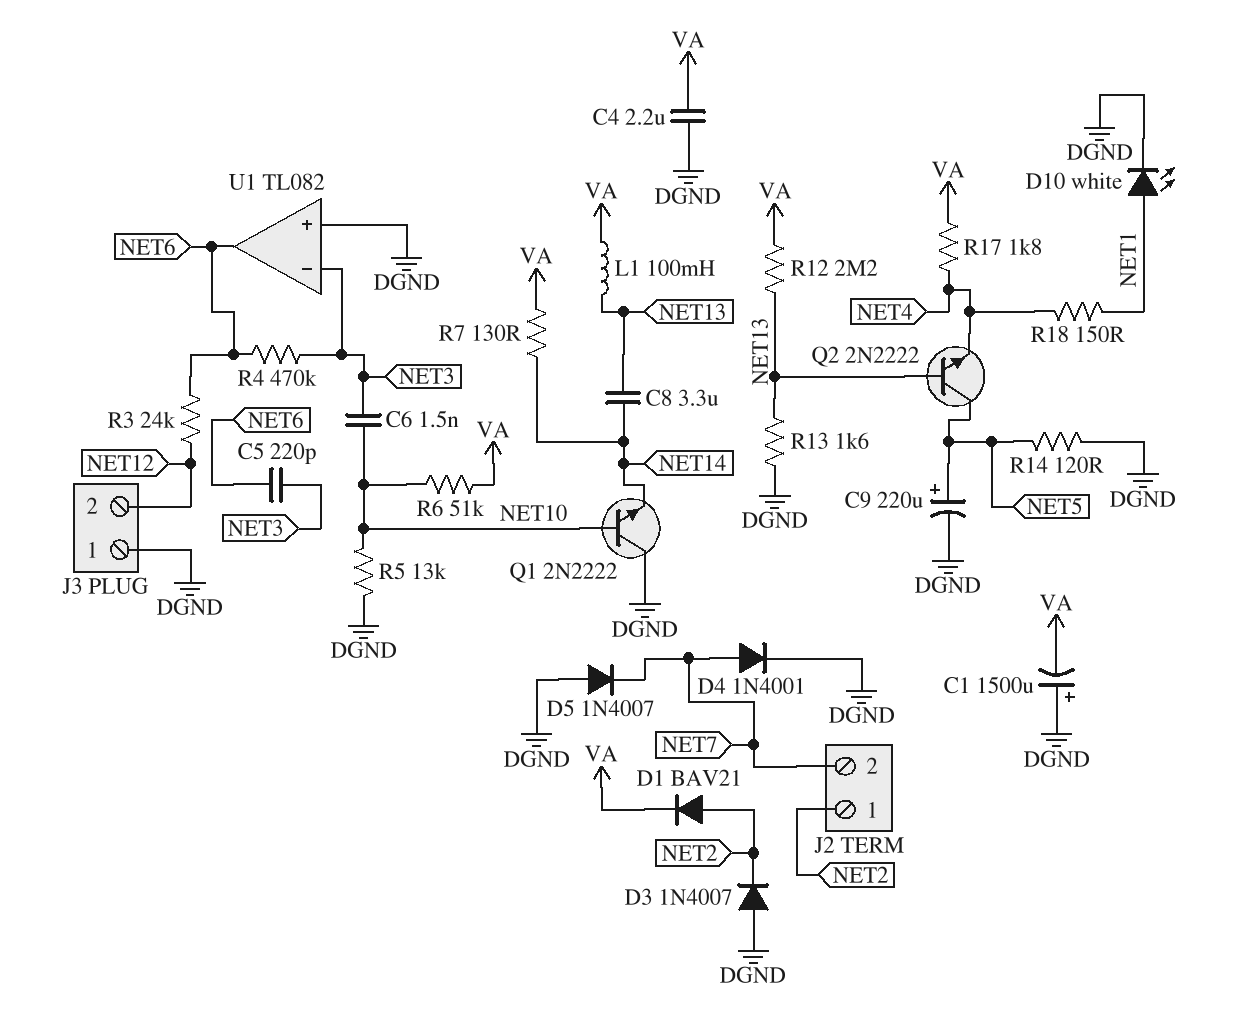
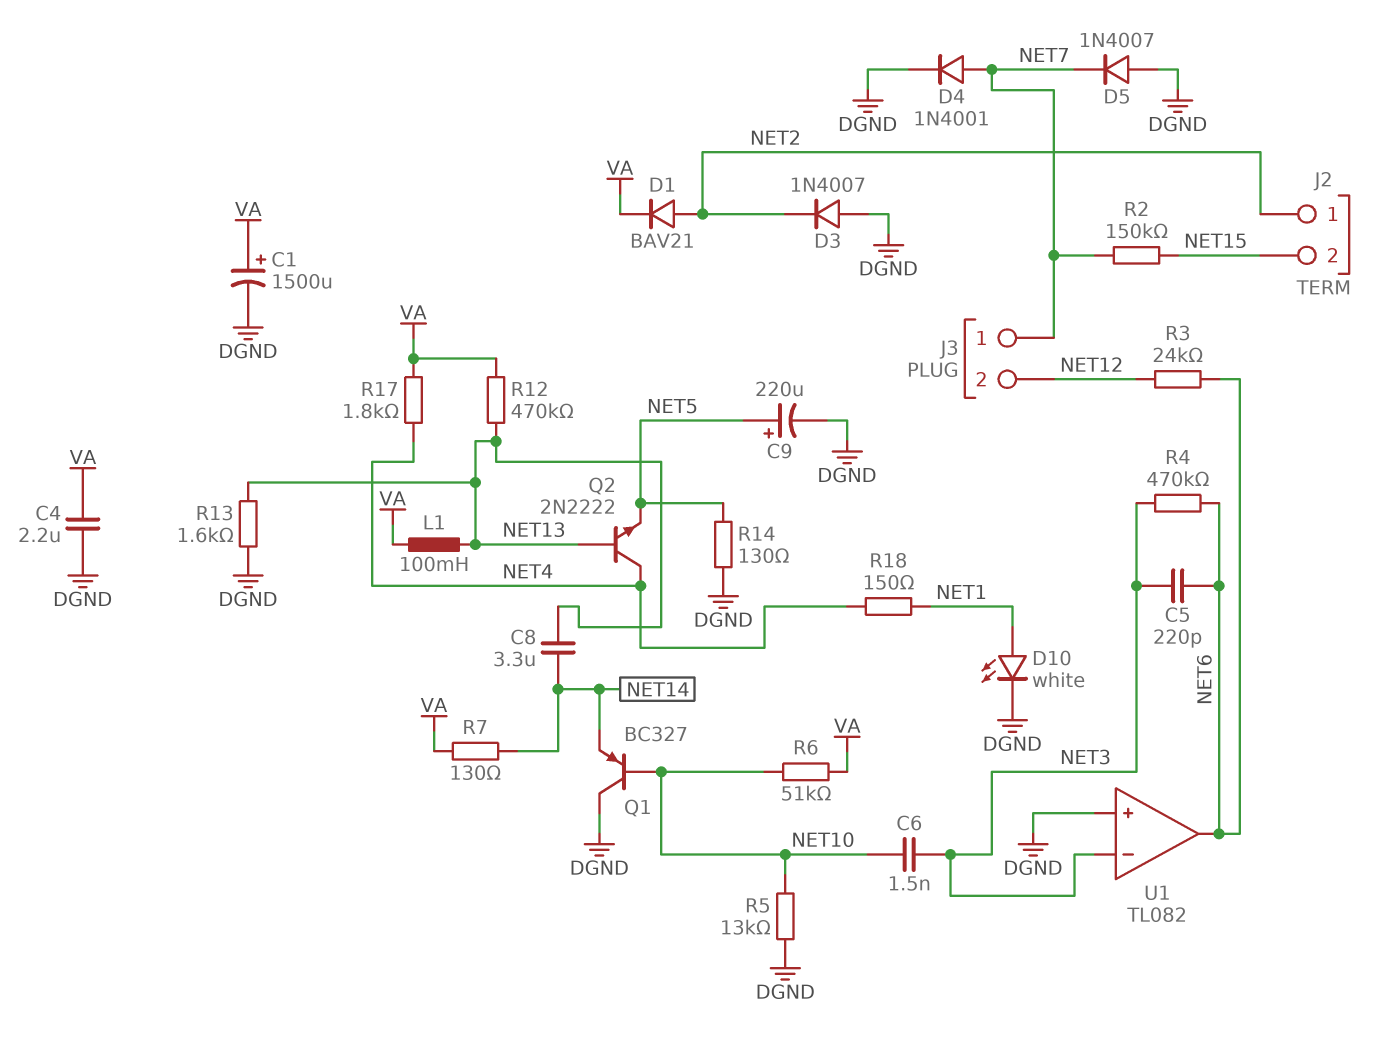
C1: 1500uF (plus DGND, minus VA) -> 1500uF (plus VA, minus DGND)
J2 pin 2: NET7 -> NET15
J3 pin 1: DGND -> NET7
Q1: NPN 2N2222 (B NET10, C DGND, E NET14) -> PNP BC327 (B NET10, C DGND, E NET14)
Q2: NPN 2N2222 (B NET13, C NET5, E NET4) -> NPN 2N2222 (B NET13, C NET4, E NET5)
R2: none -> 150k (NET7, NET15)
R12: 2.2M (NET13, VA) -> 470k (NET13, VA)
R14: 120 (DGND, NET5) -> 130 (DGND, NET5)

